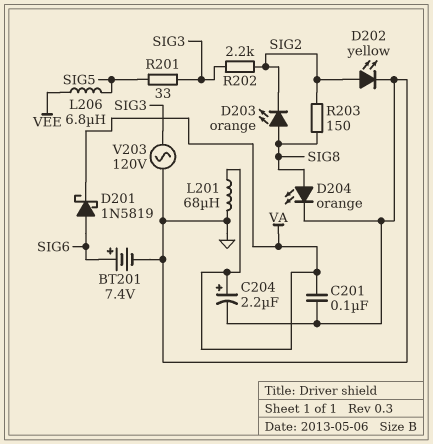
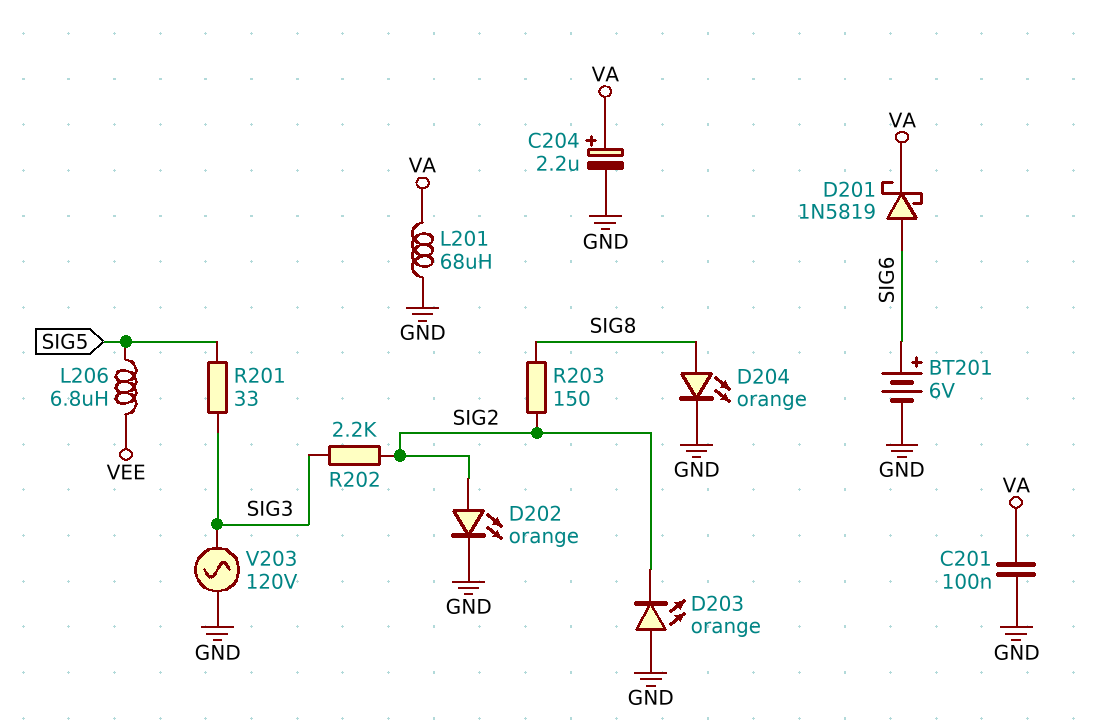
BT201: 7.4V (plus SIG6, minus GND) -> 6V (plus SIG6, minus GND)
D202: LED yellow (A SIG2, K GND) -> LED orange (A SIG2, K GND)
D203: LED orange (A SIG8, K SIG2) -> LED orange (A GND, K SIG2)

